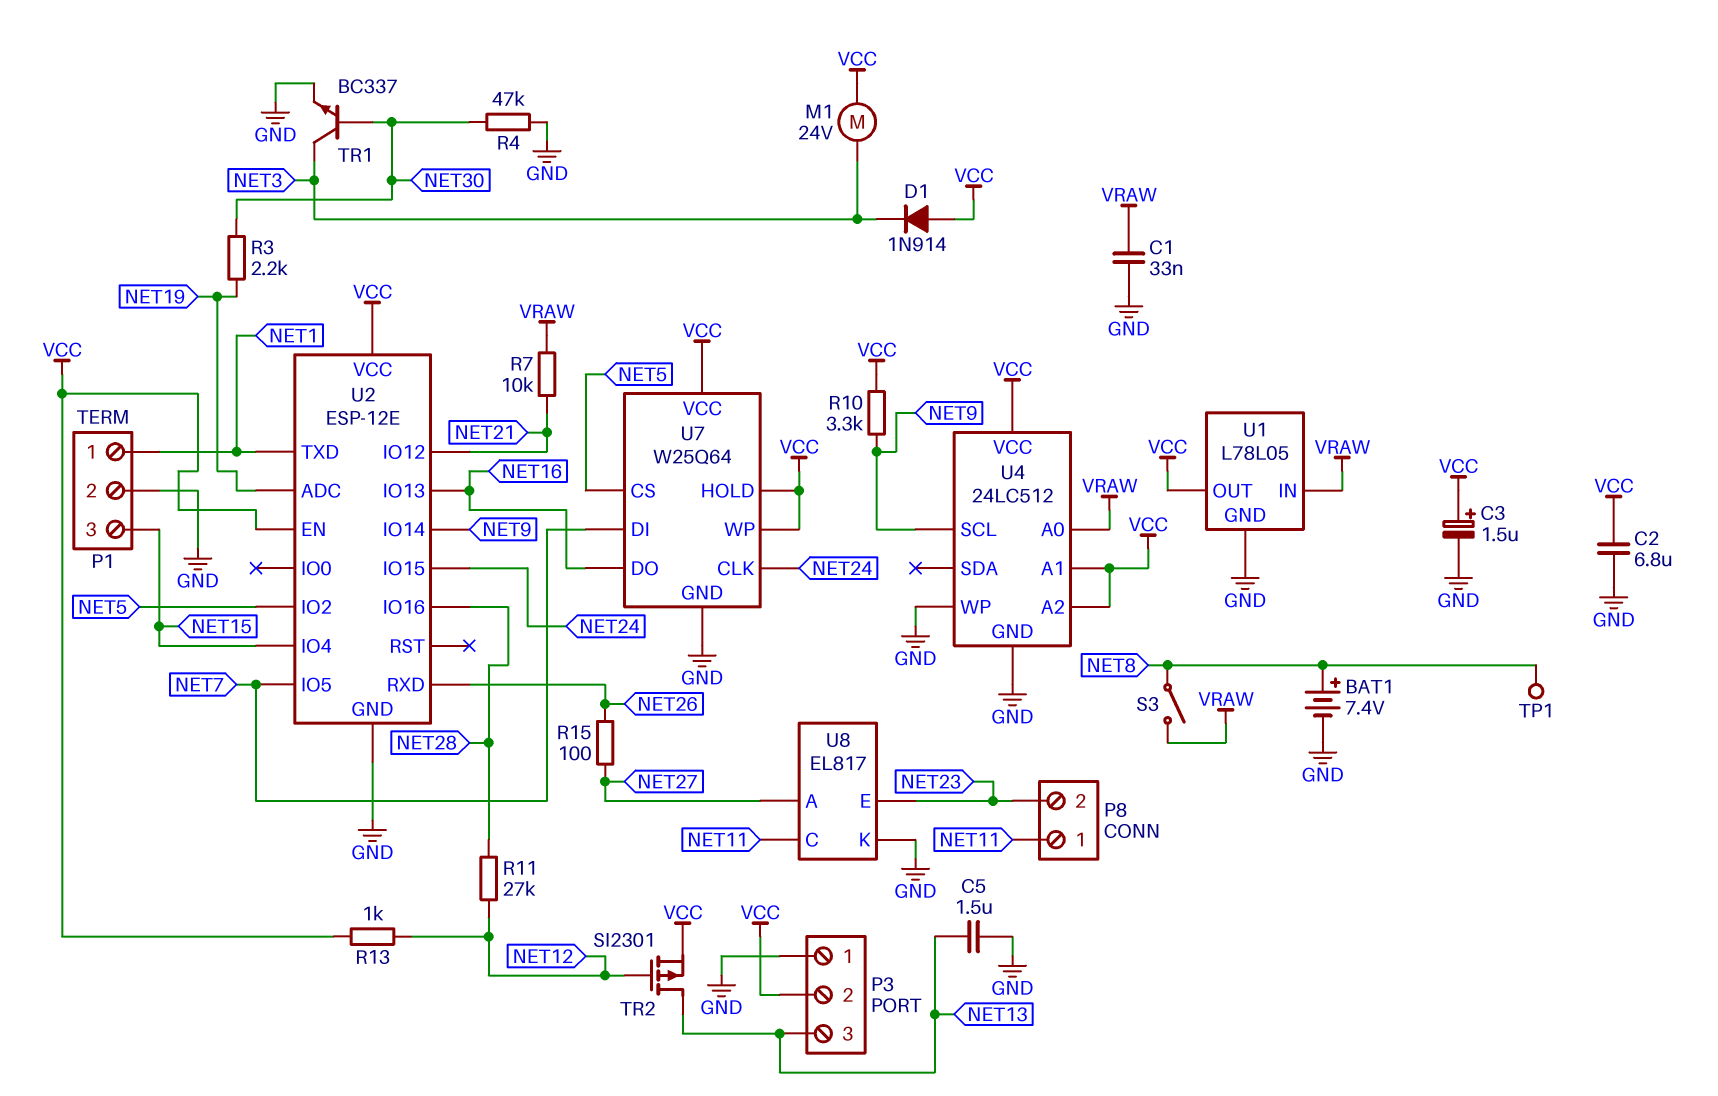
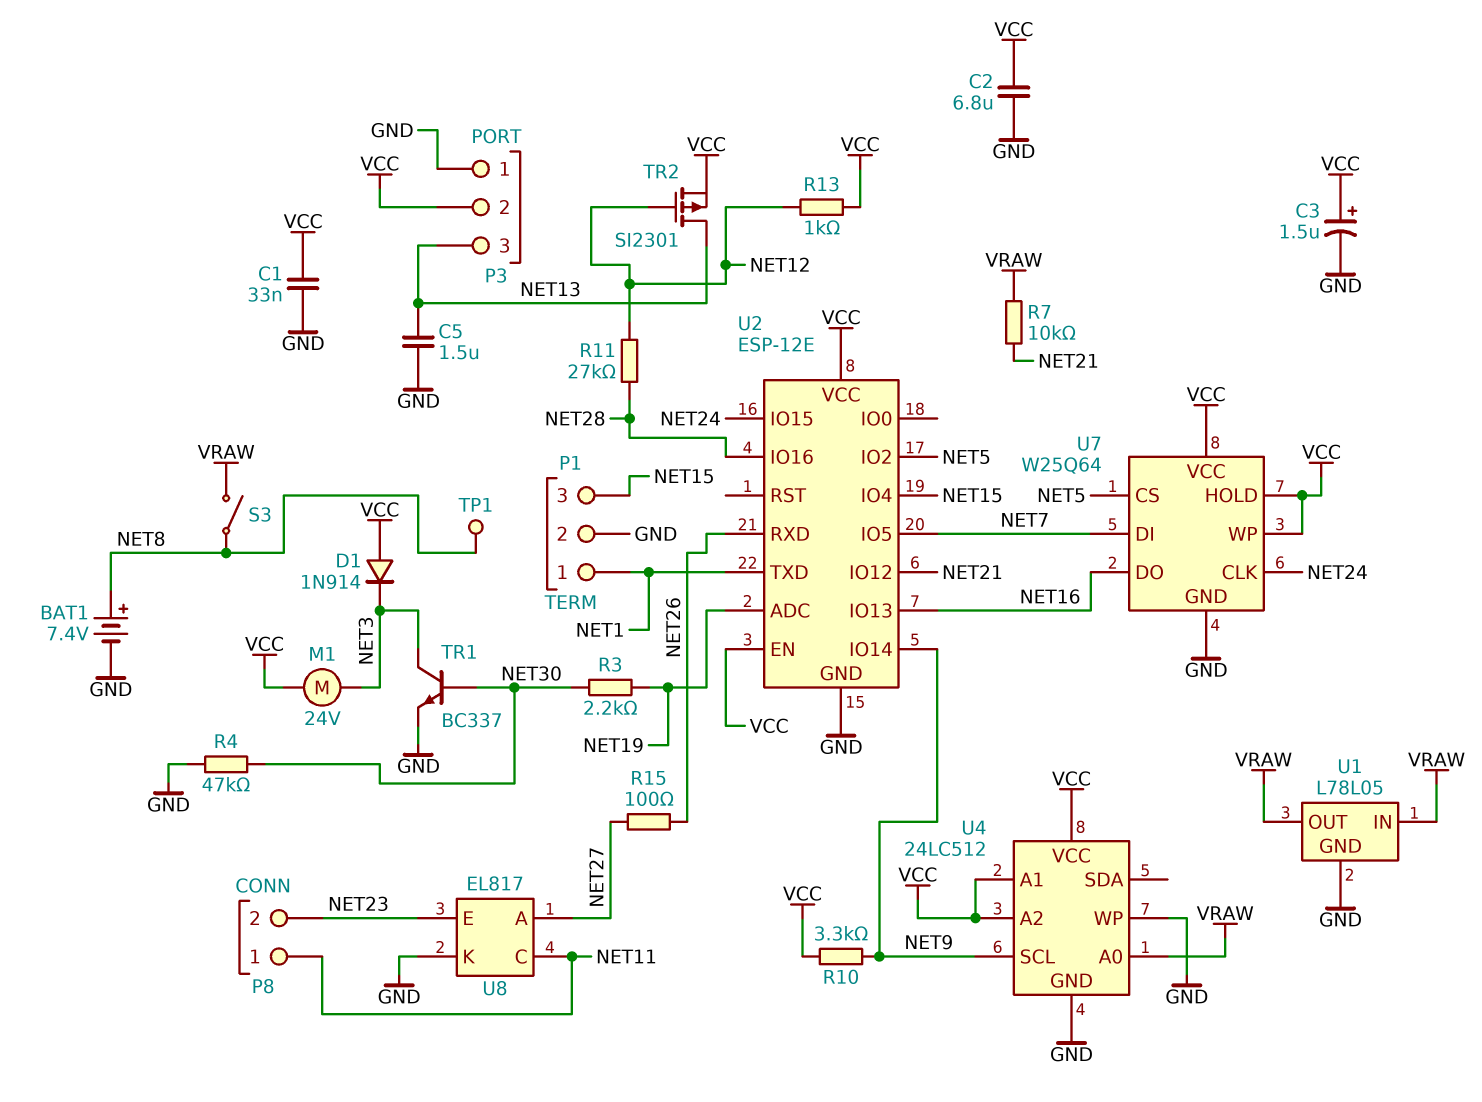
C1: 33nF (GND, VRAW) -> 33nF (GND, VCC)
U1 pin OUT: VCC -> VRAW

